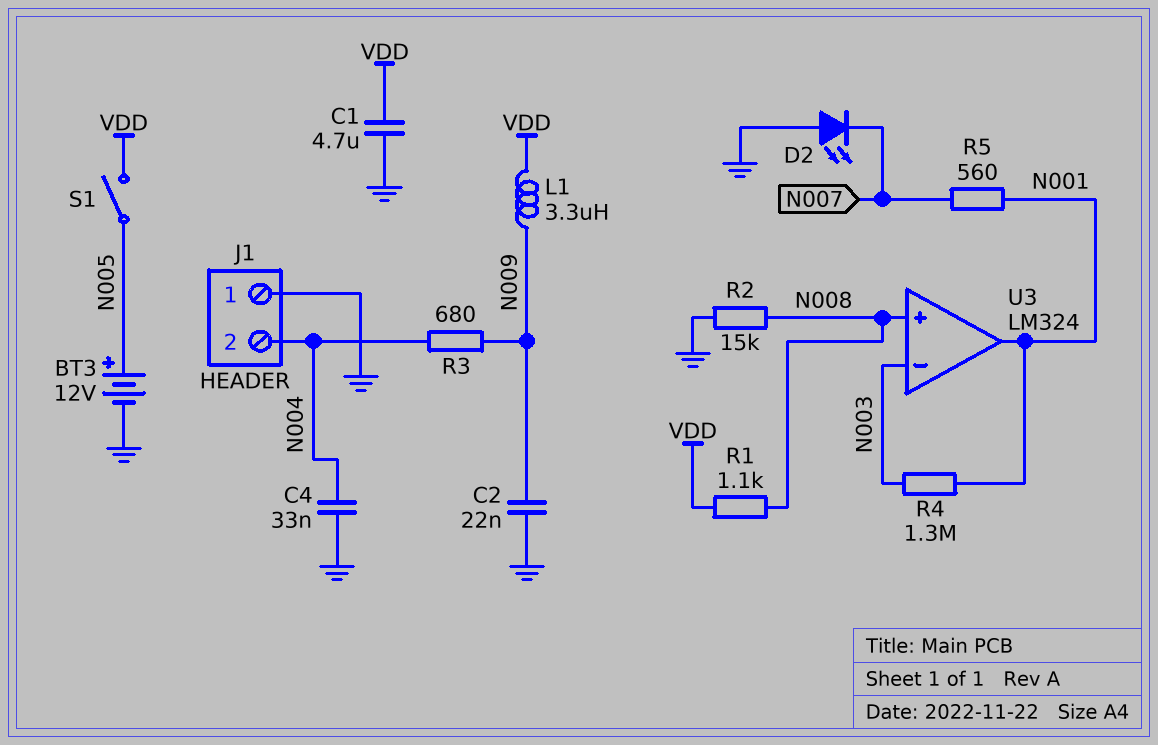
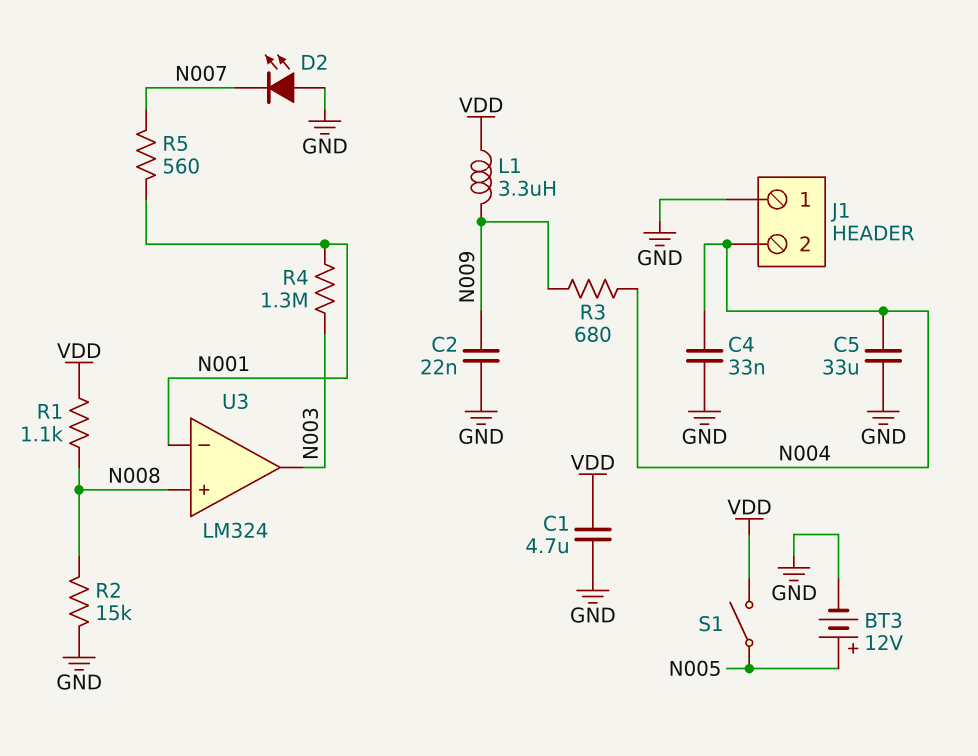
C5: none -> 33uF (GND, N004)
U3 pin in-: N003 -> N001
U3 pin out: N001 -> N003

